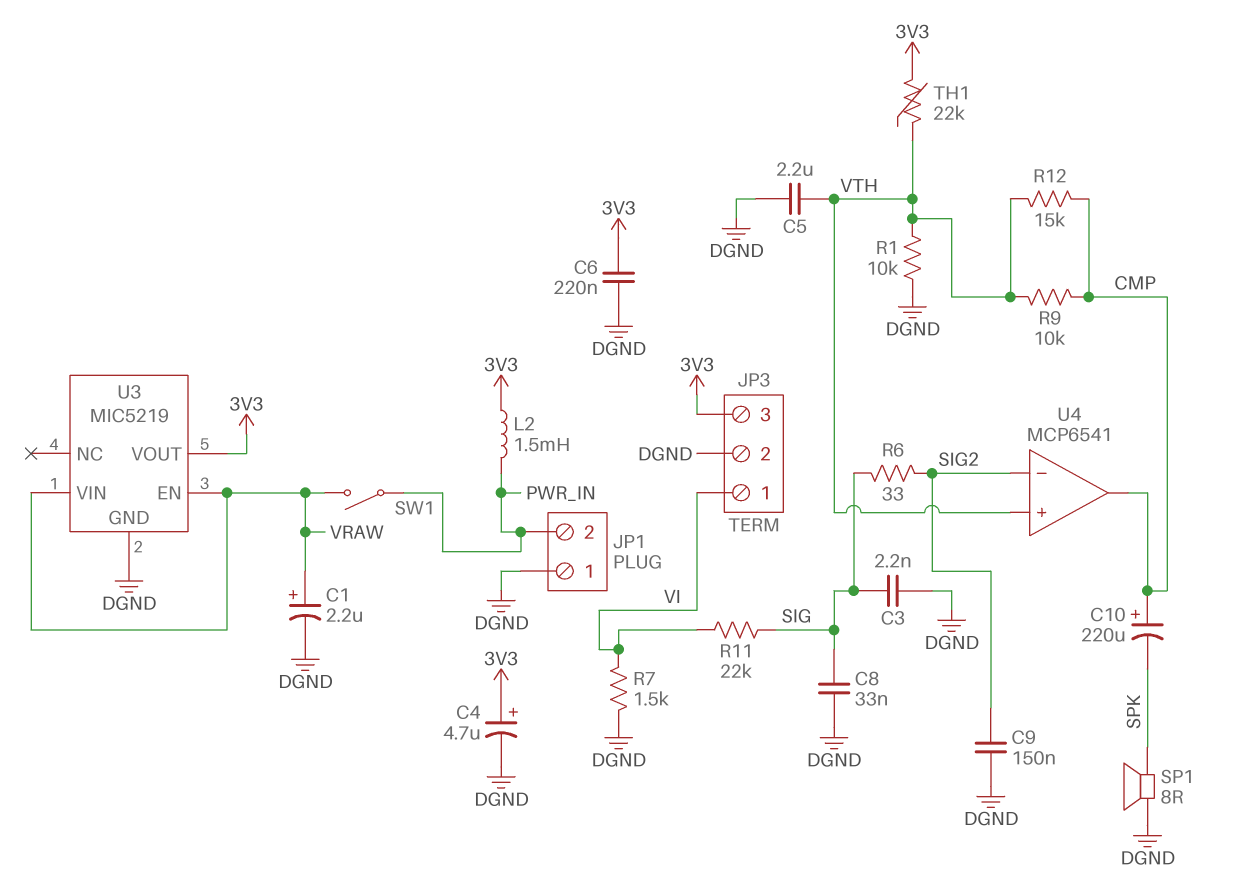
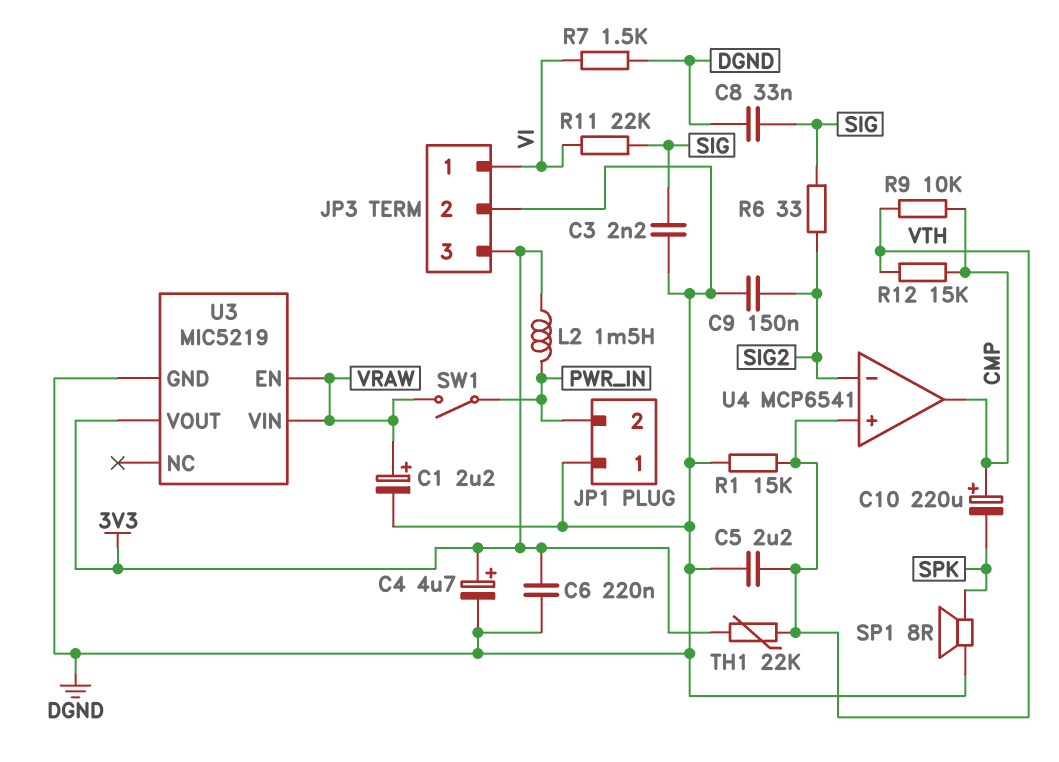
R1: 10k (DGND, VTH) -> 15k (DGND, VTH)

